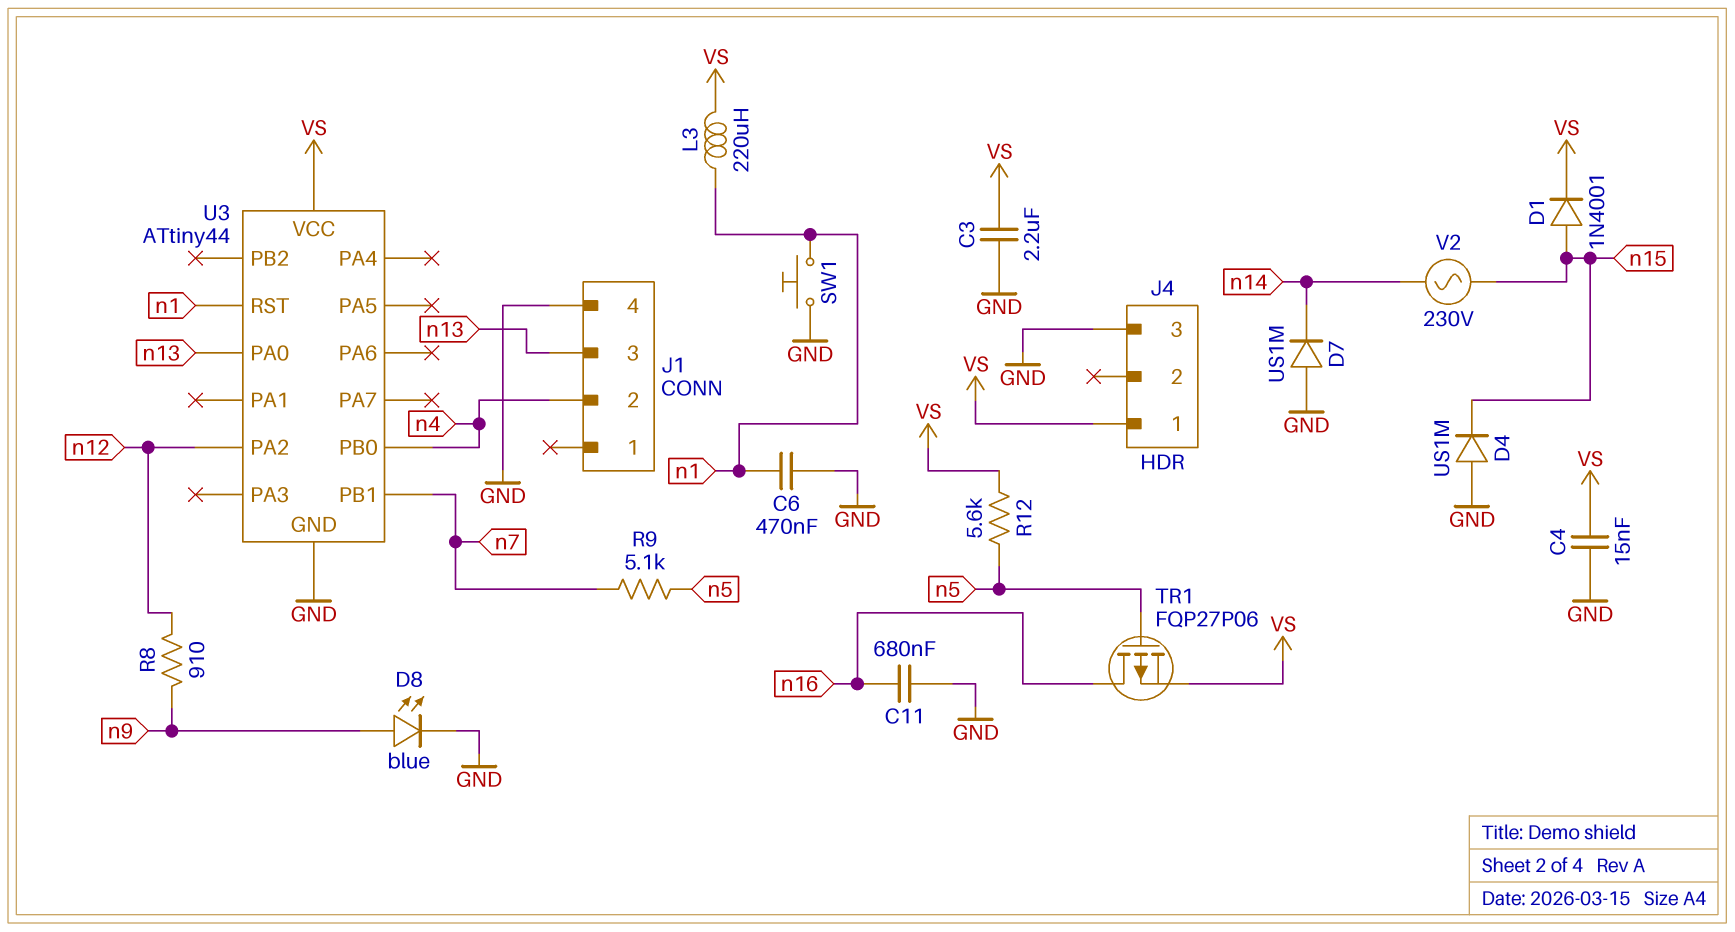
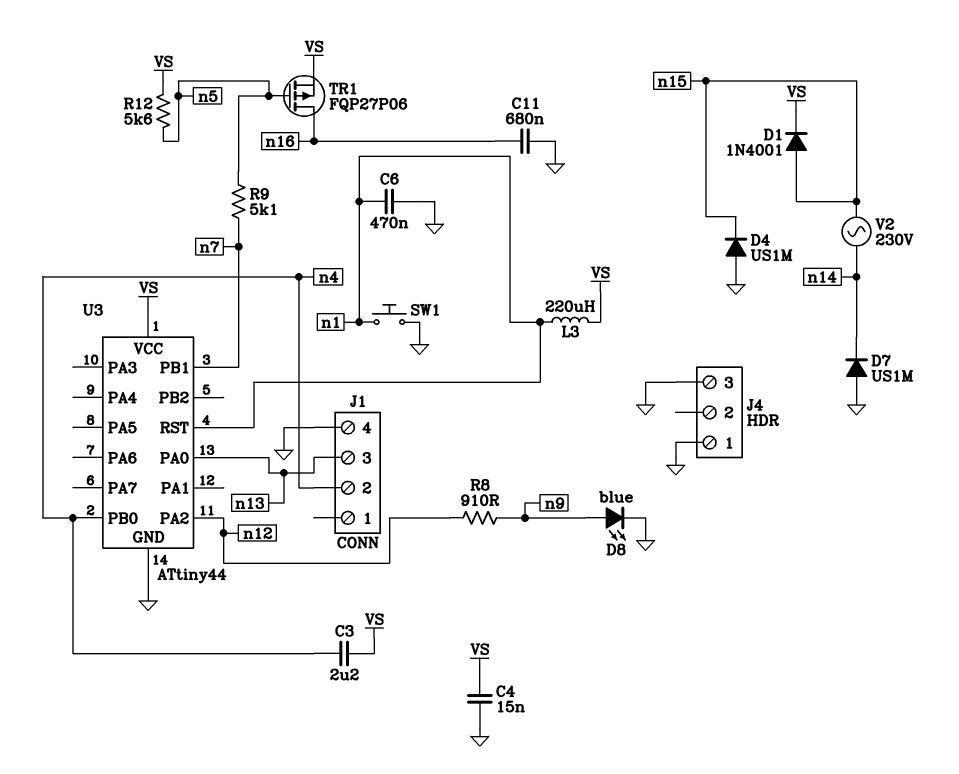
C3: 2.2uF (GND, VS) -> 2.2uF (VS, n4)
J4 pin 1: VS -> GND

